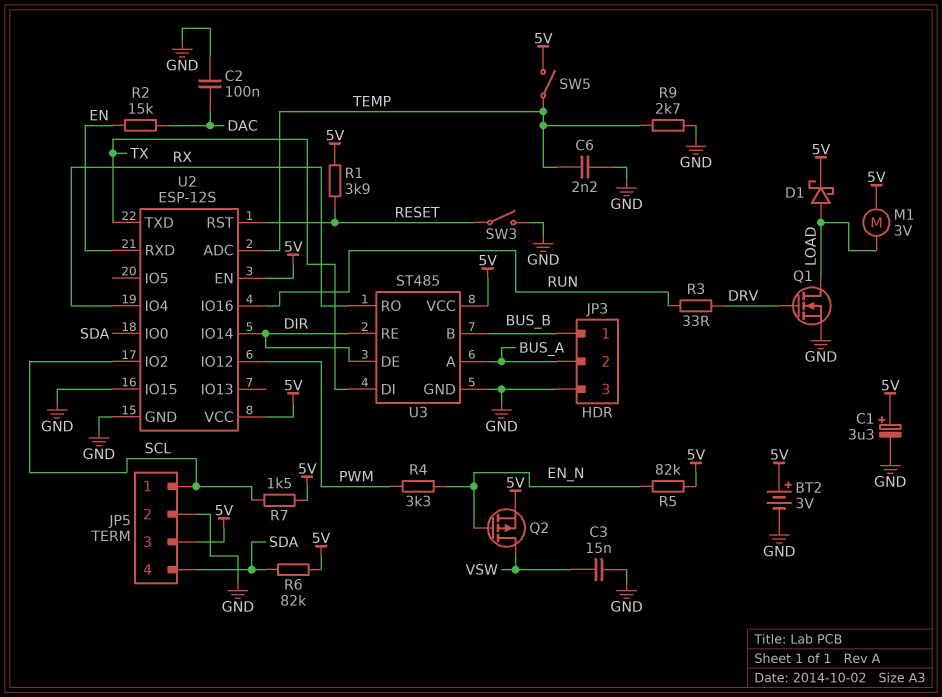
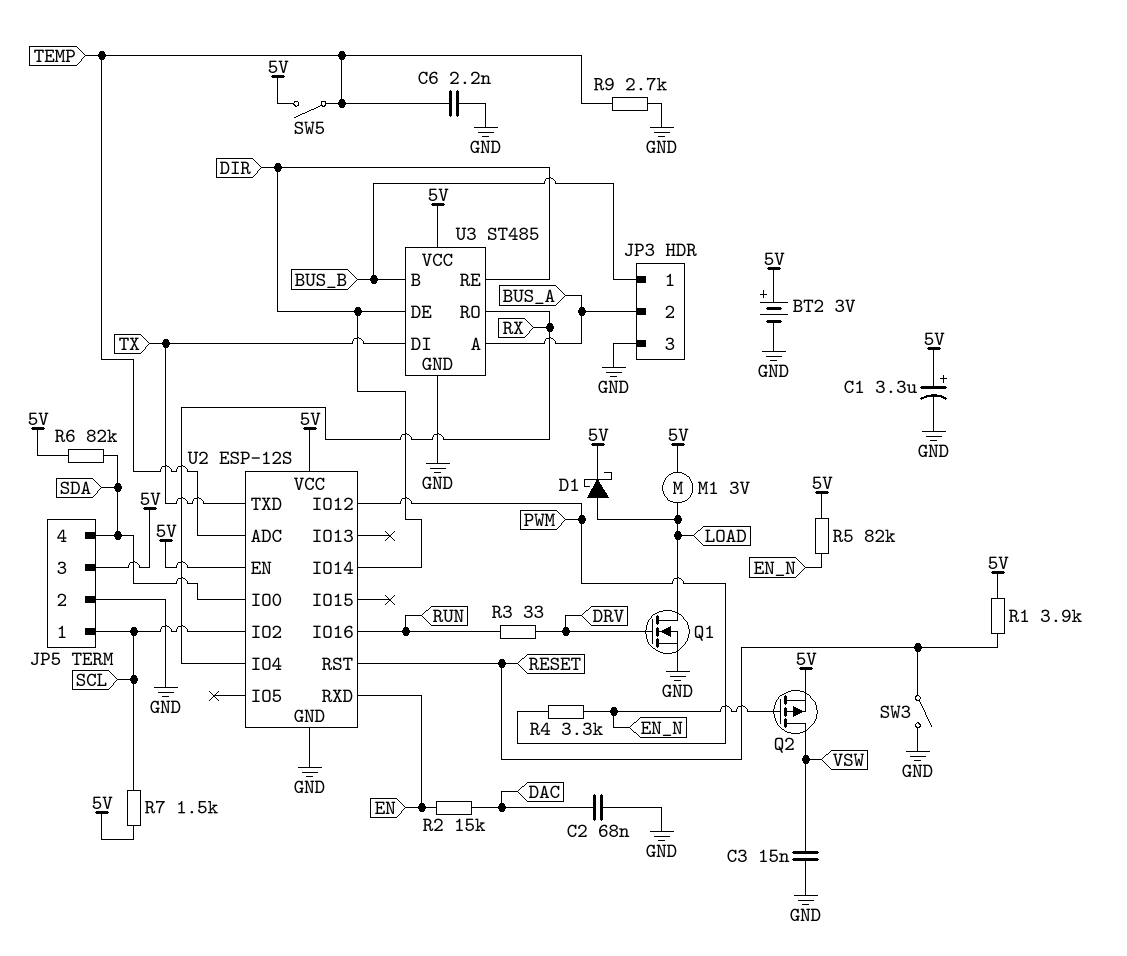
C2: 100nF (DAC, GND) -> 68nF (DAC, GND)
U2 pin IO15: GND -> none

